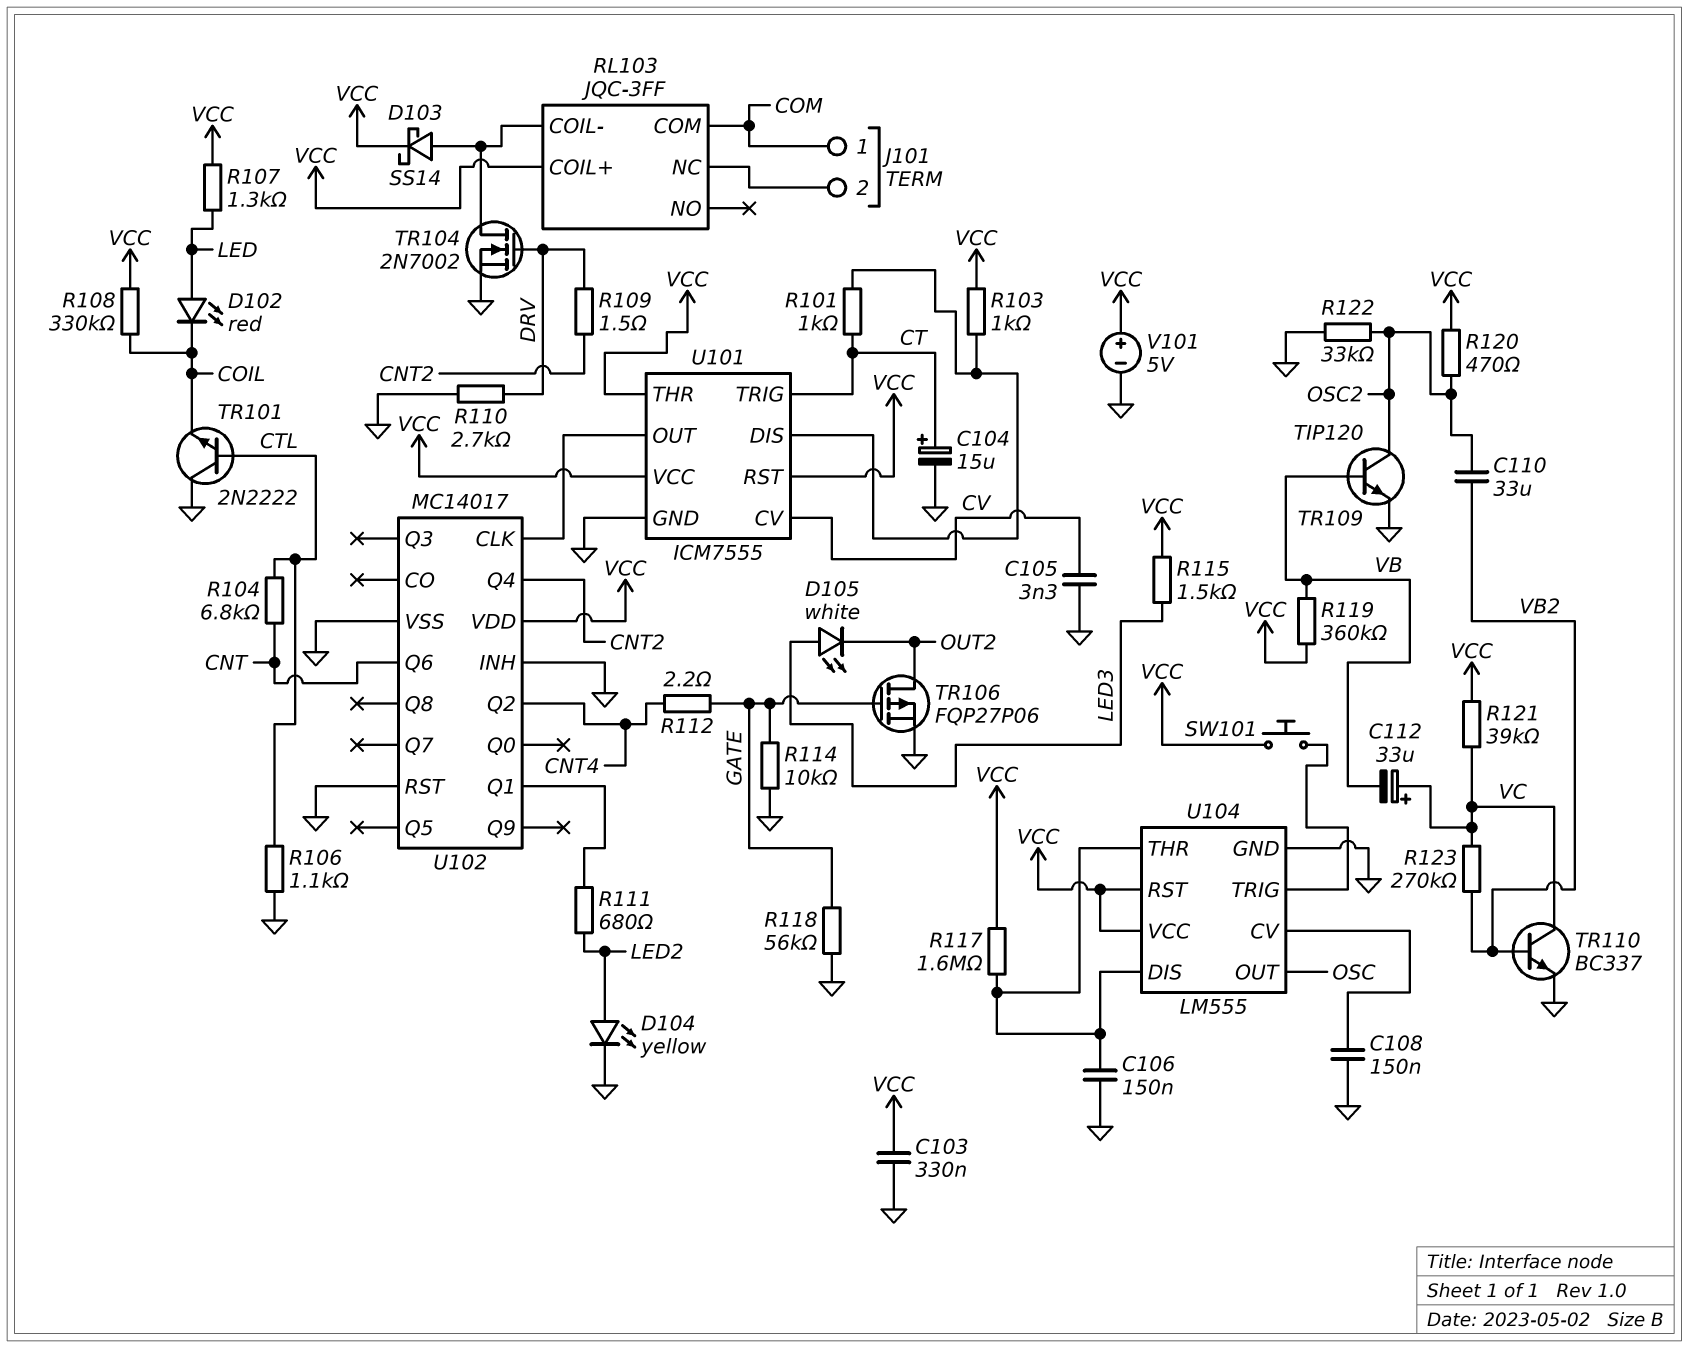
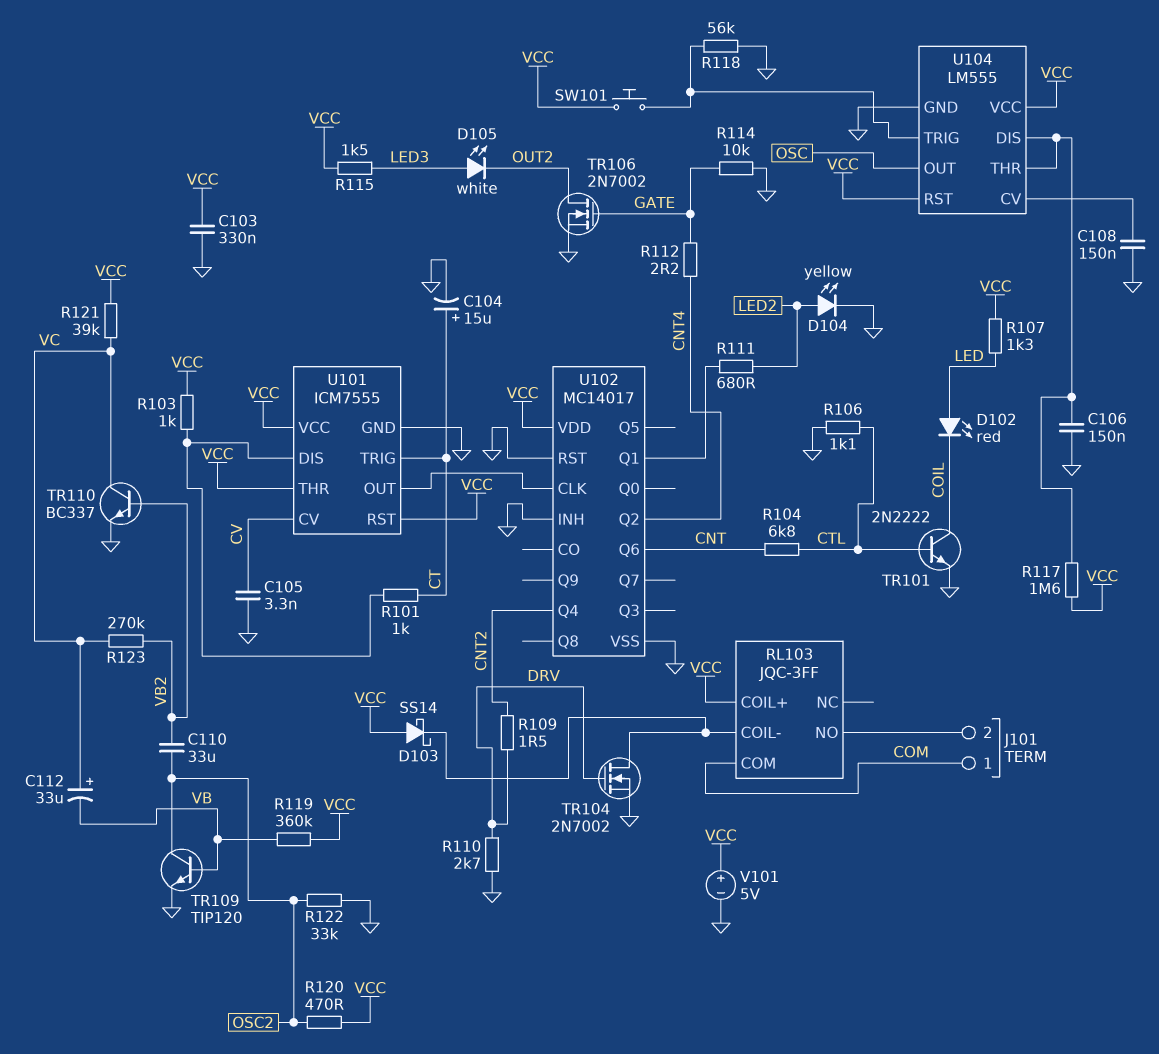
D103: schottky SS14 (A RL103/COIL-, K VCC) -> schottky SS14 (A VCC, K RL103/COIL-)
R108: 330k (COIL, VCC) -> none
R118: 56k (GATE, GND) -> 56k (GND, U104/TRIG)
RL103 pin NC: J101/2 -> none
RL103 pin NO: none -> J101/2
TR101: NPN 2N2222 (B CTL, C GND, E COIL) -> NPN 2N2222 (B CTL, C COIL, E GND)
TR106: PMOS FQP27P06 (G GATE, D OUT2, S GND) -> NMOS 2N7002 (G GATE, D OUT2, S GND)

